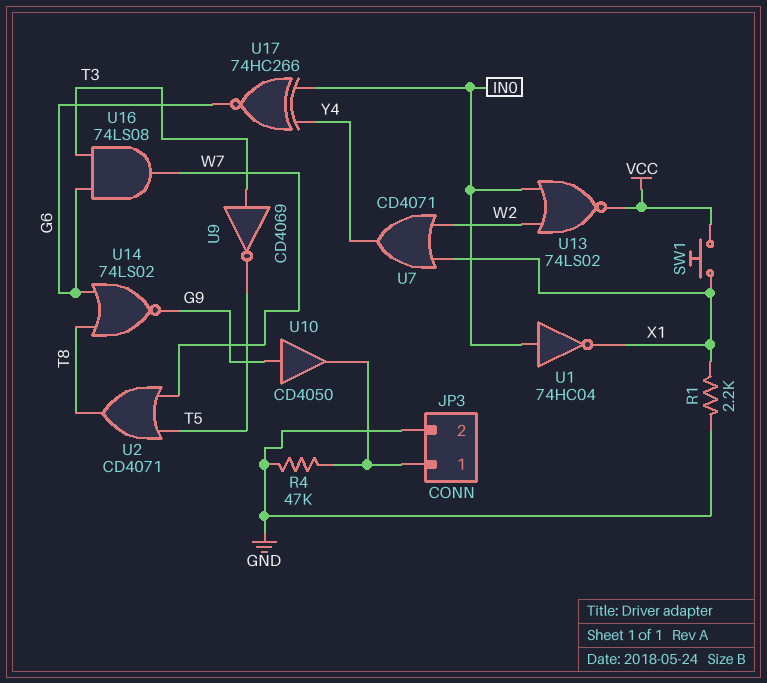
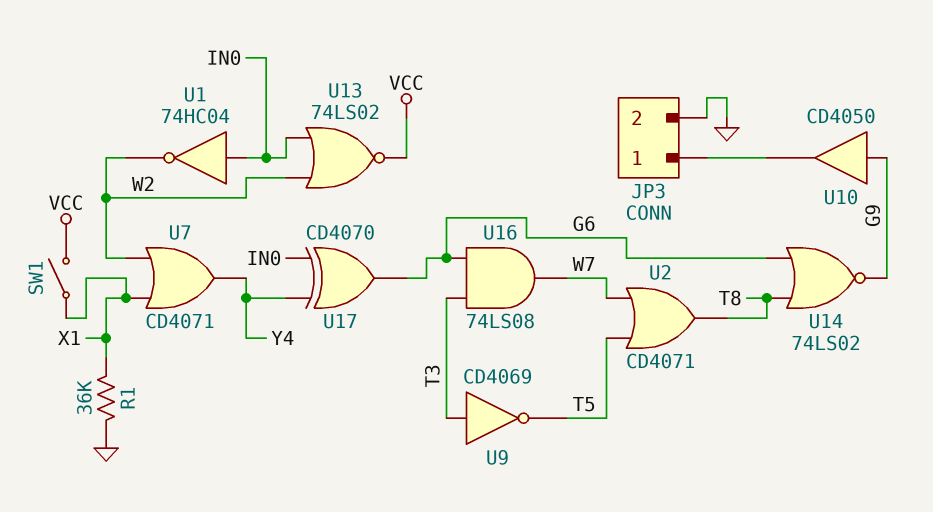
R1: 2.2k (GND, X1) -> 36k (GND, X1)
R4: 47k (GND, JP3/1) -> none
SW1: button (VCC, X1) -> switch (VCC, X1)
U1: NOT 74HC04 (in IN0, out X1) -> NOT 74HC04 (in IN0, out W2)
U17: XNOR 74HC266 (in IN0, in Y4, out G6) -> XOR CD4070 (in IN0, in Y4, out G6)

